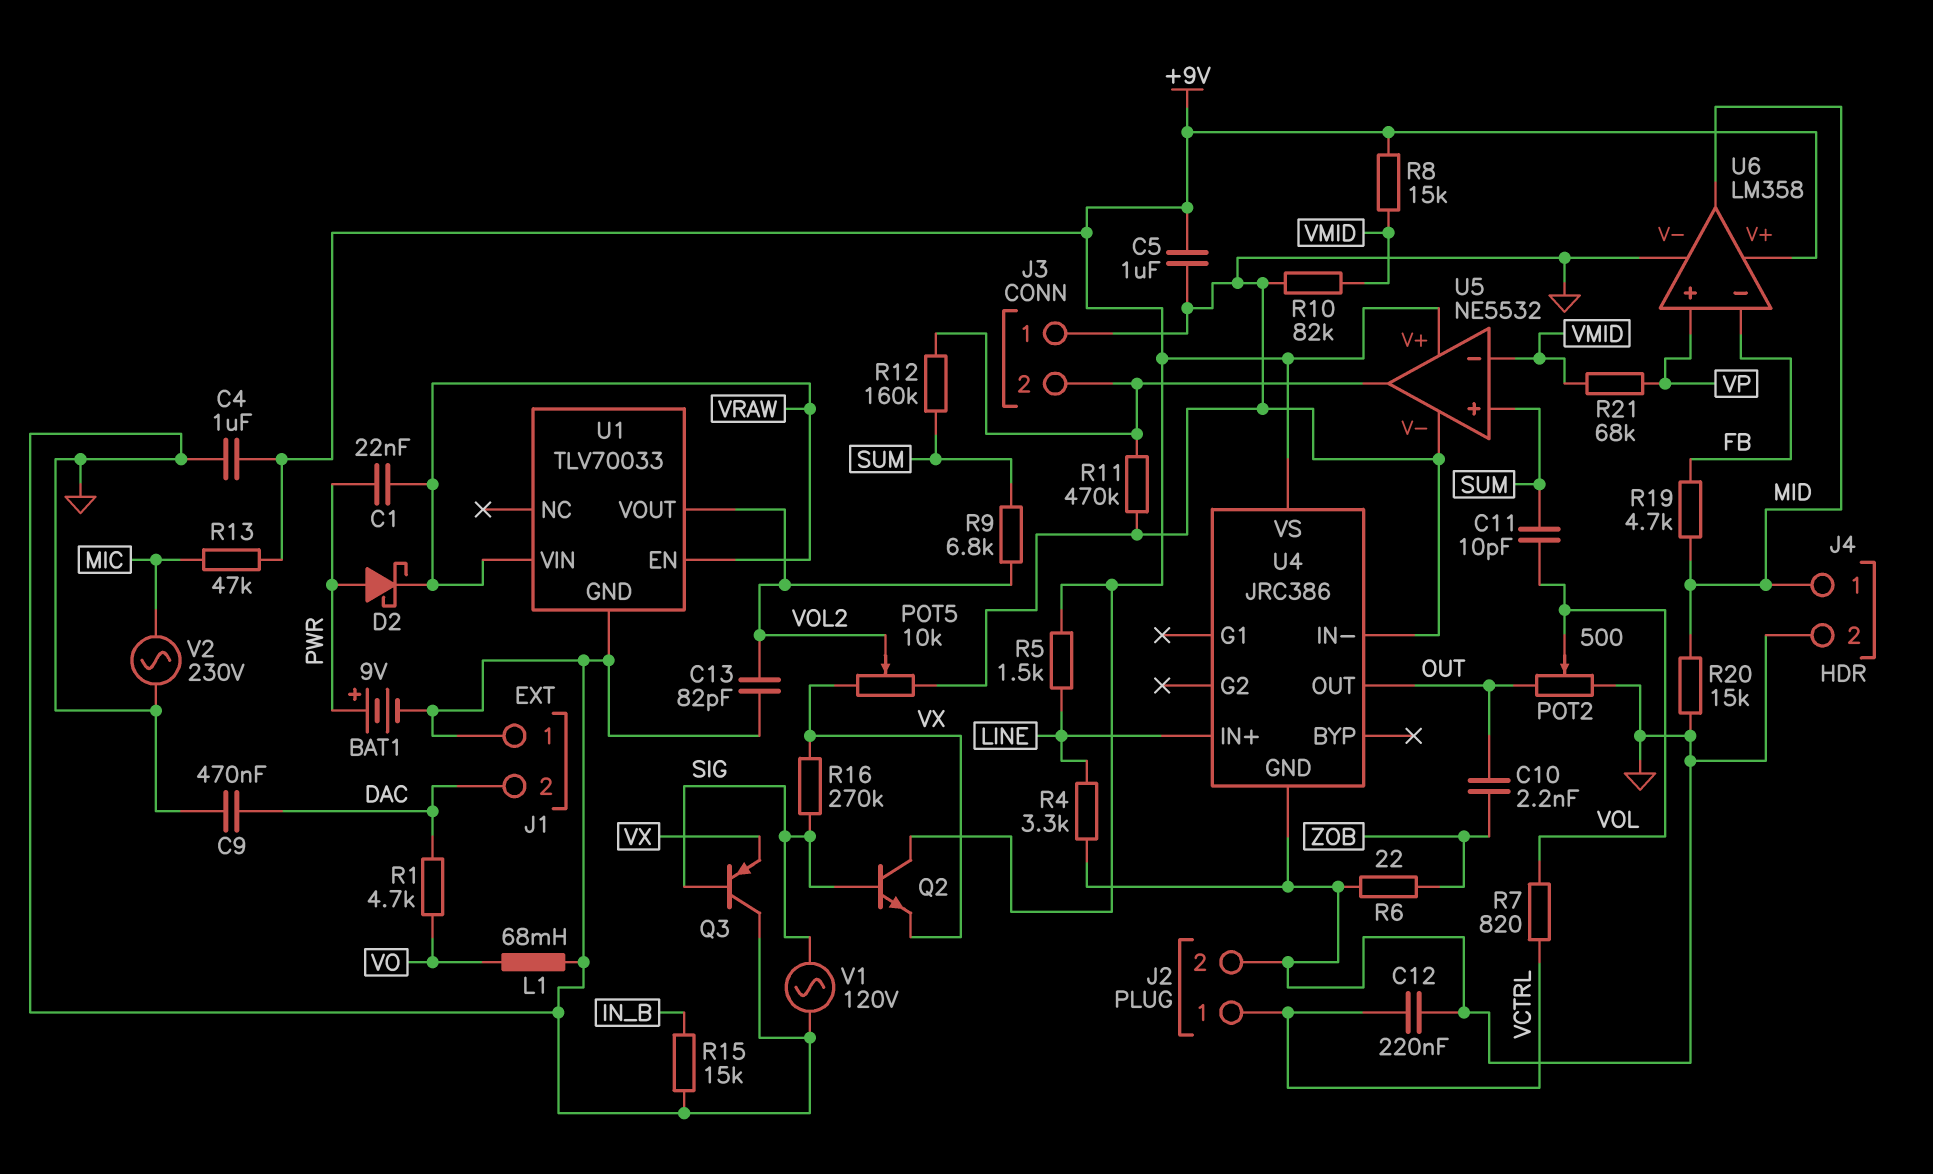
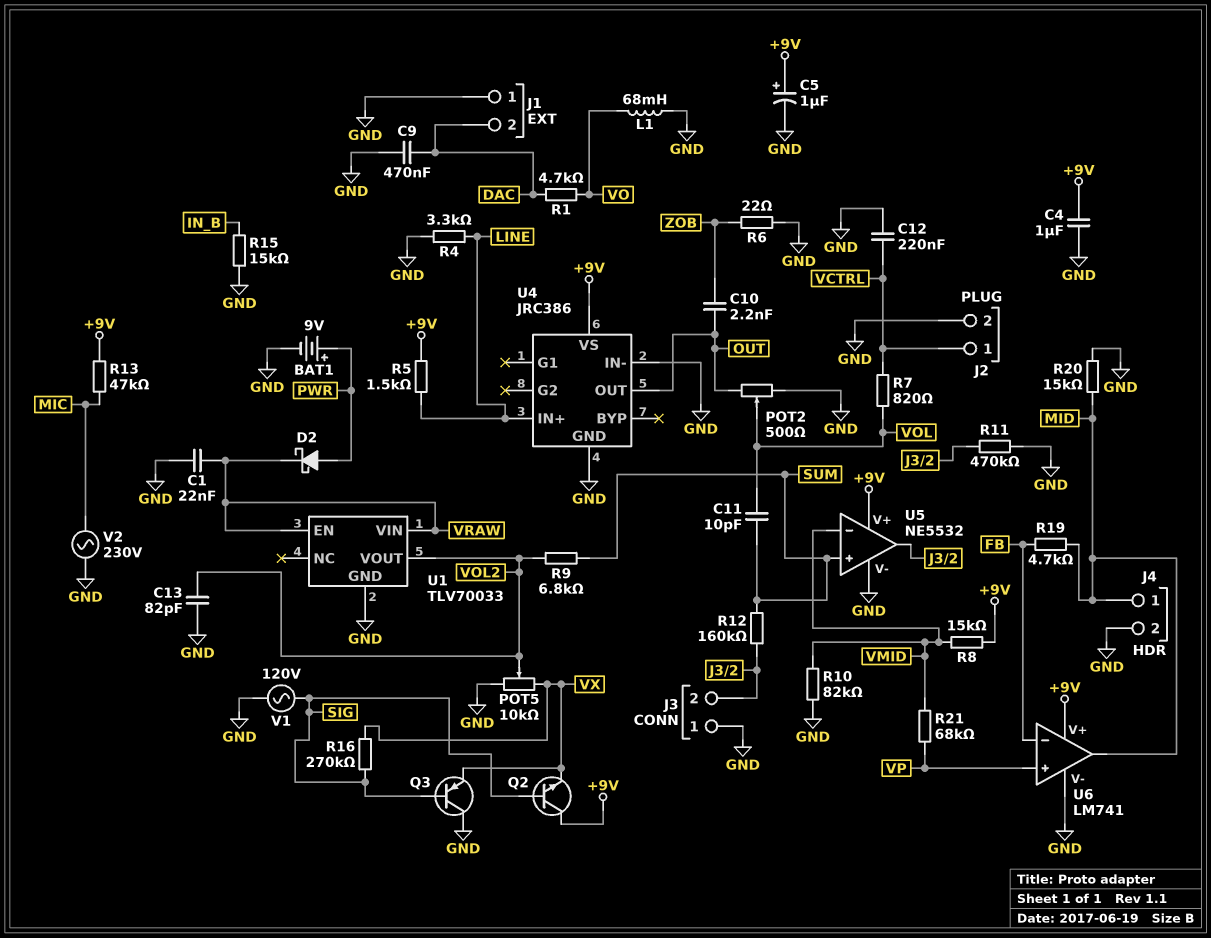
C1: 22nF (PWR, VRAW) -> 22nF (GND, VRAW)
C5: 1uF (+9V, GND) -> 1uF (plus +9V, minus GND)
U6: LM358 -> LM741

